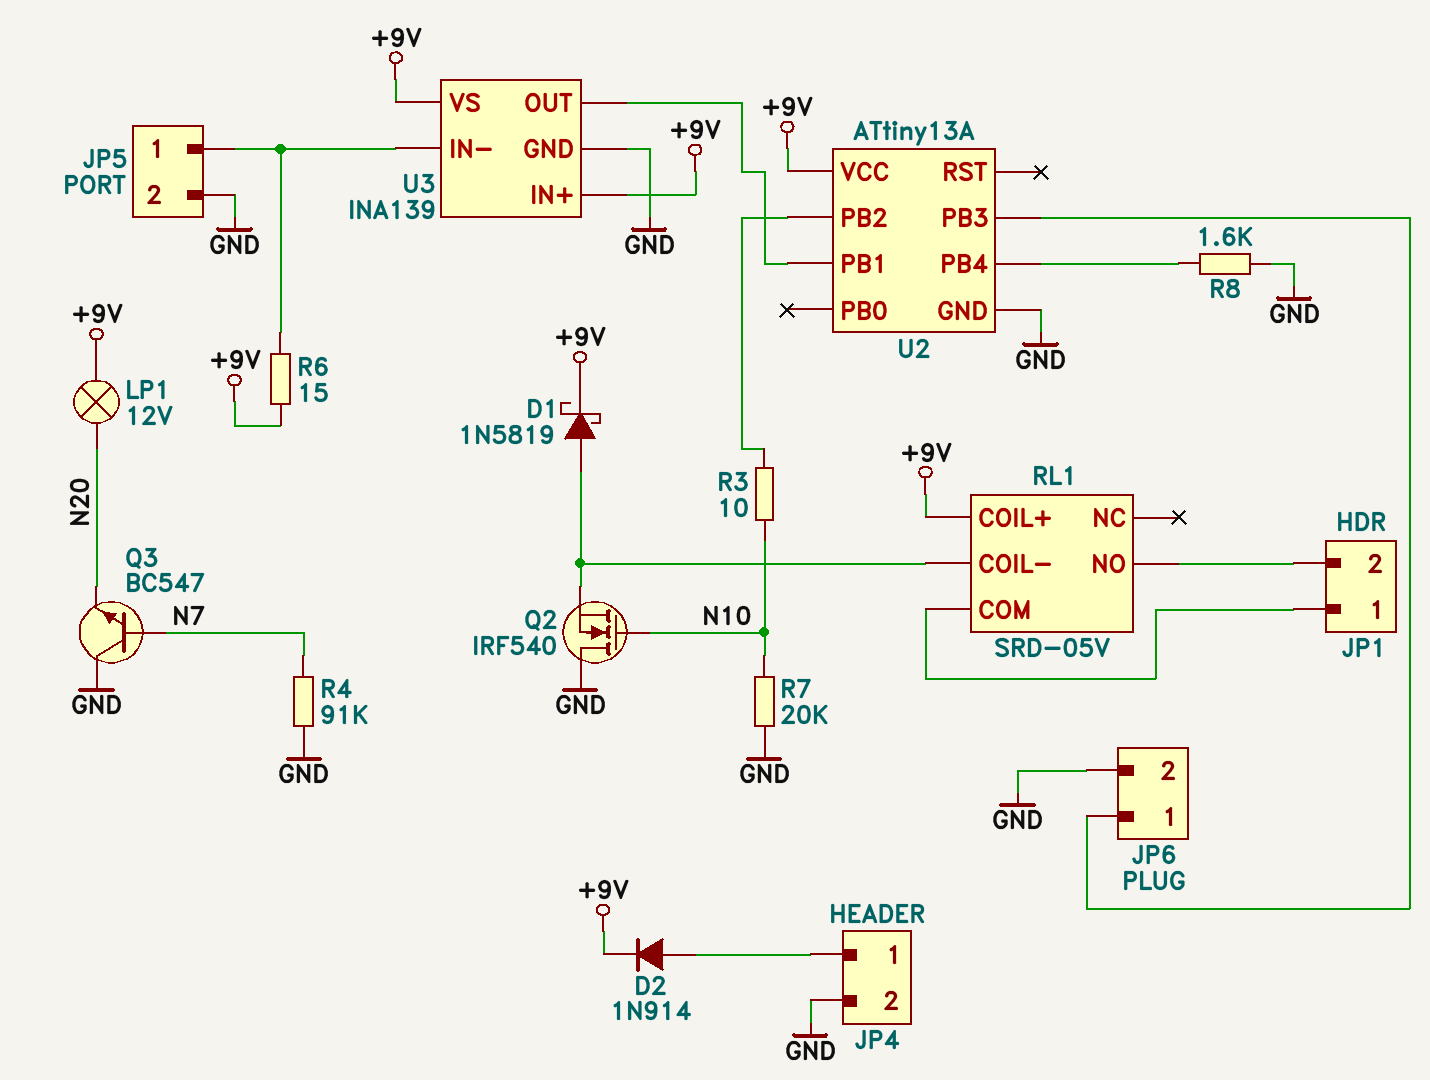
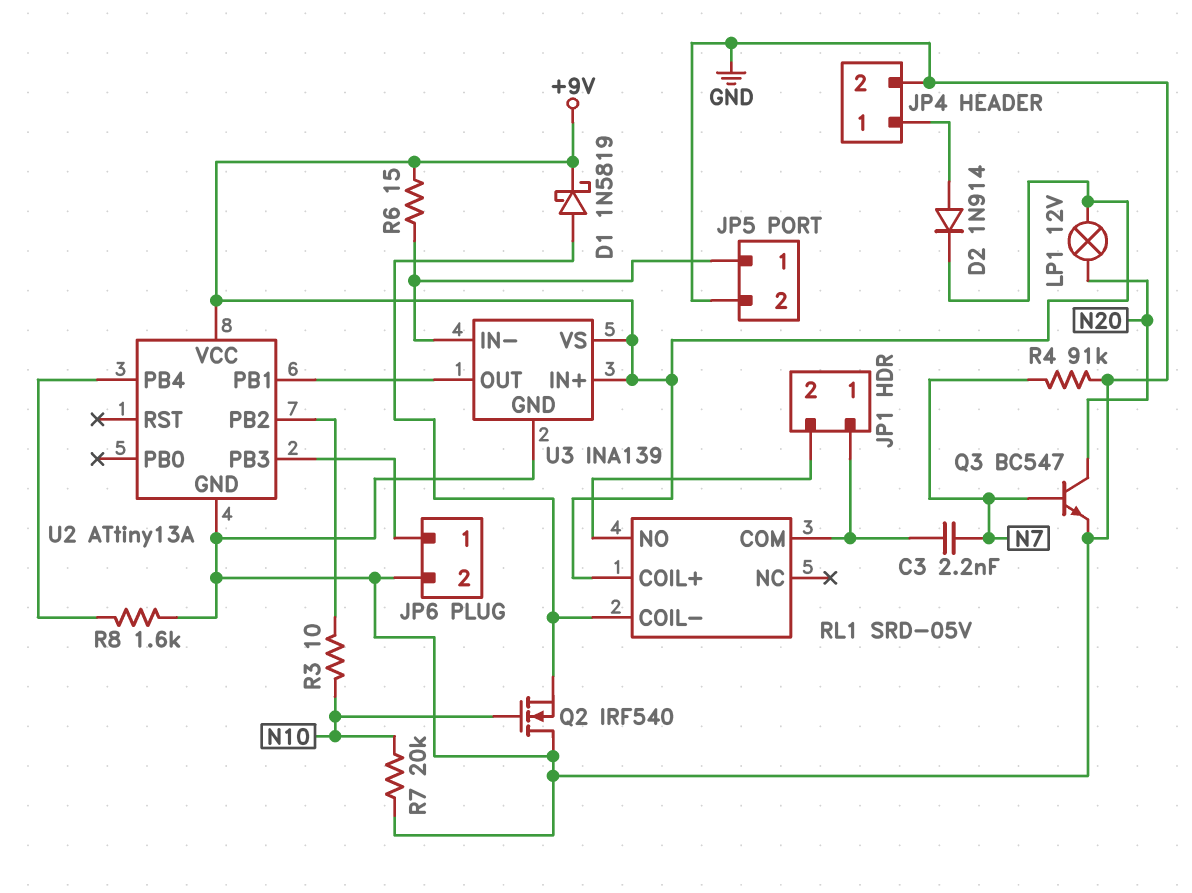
C3: none -> 2.2nF (JP1/1, N7)
Q3: NPN BC547 (B N7, C GND, E N20) -> NPN BC547 (B N7, C N20, E GND)

